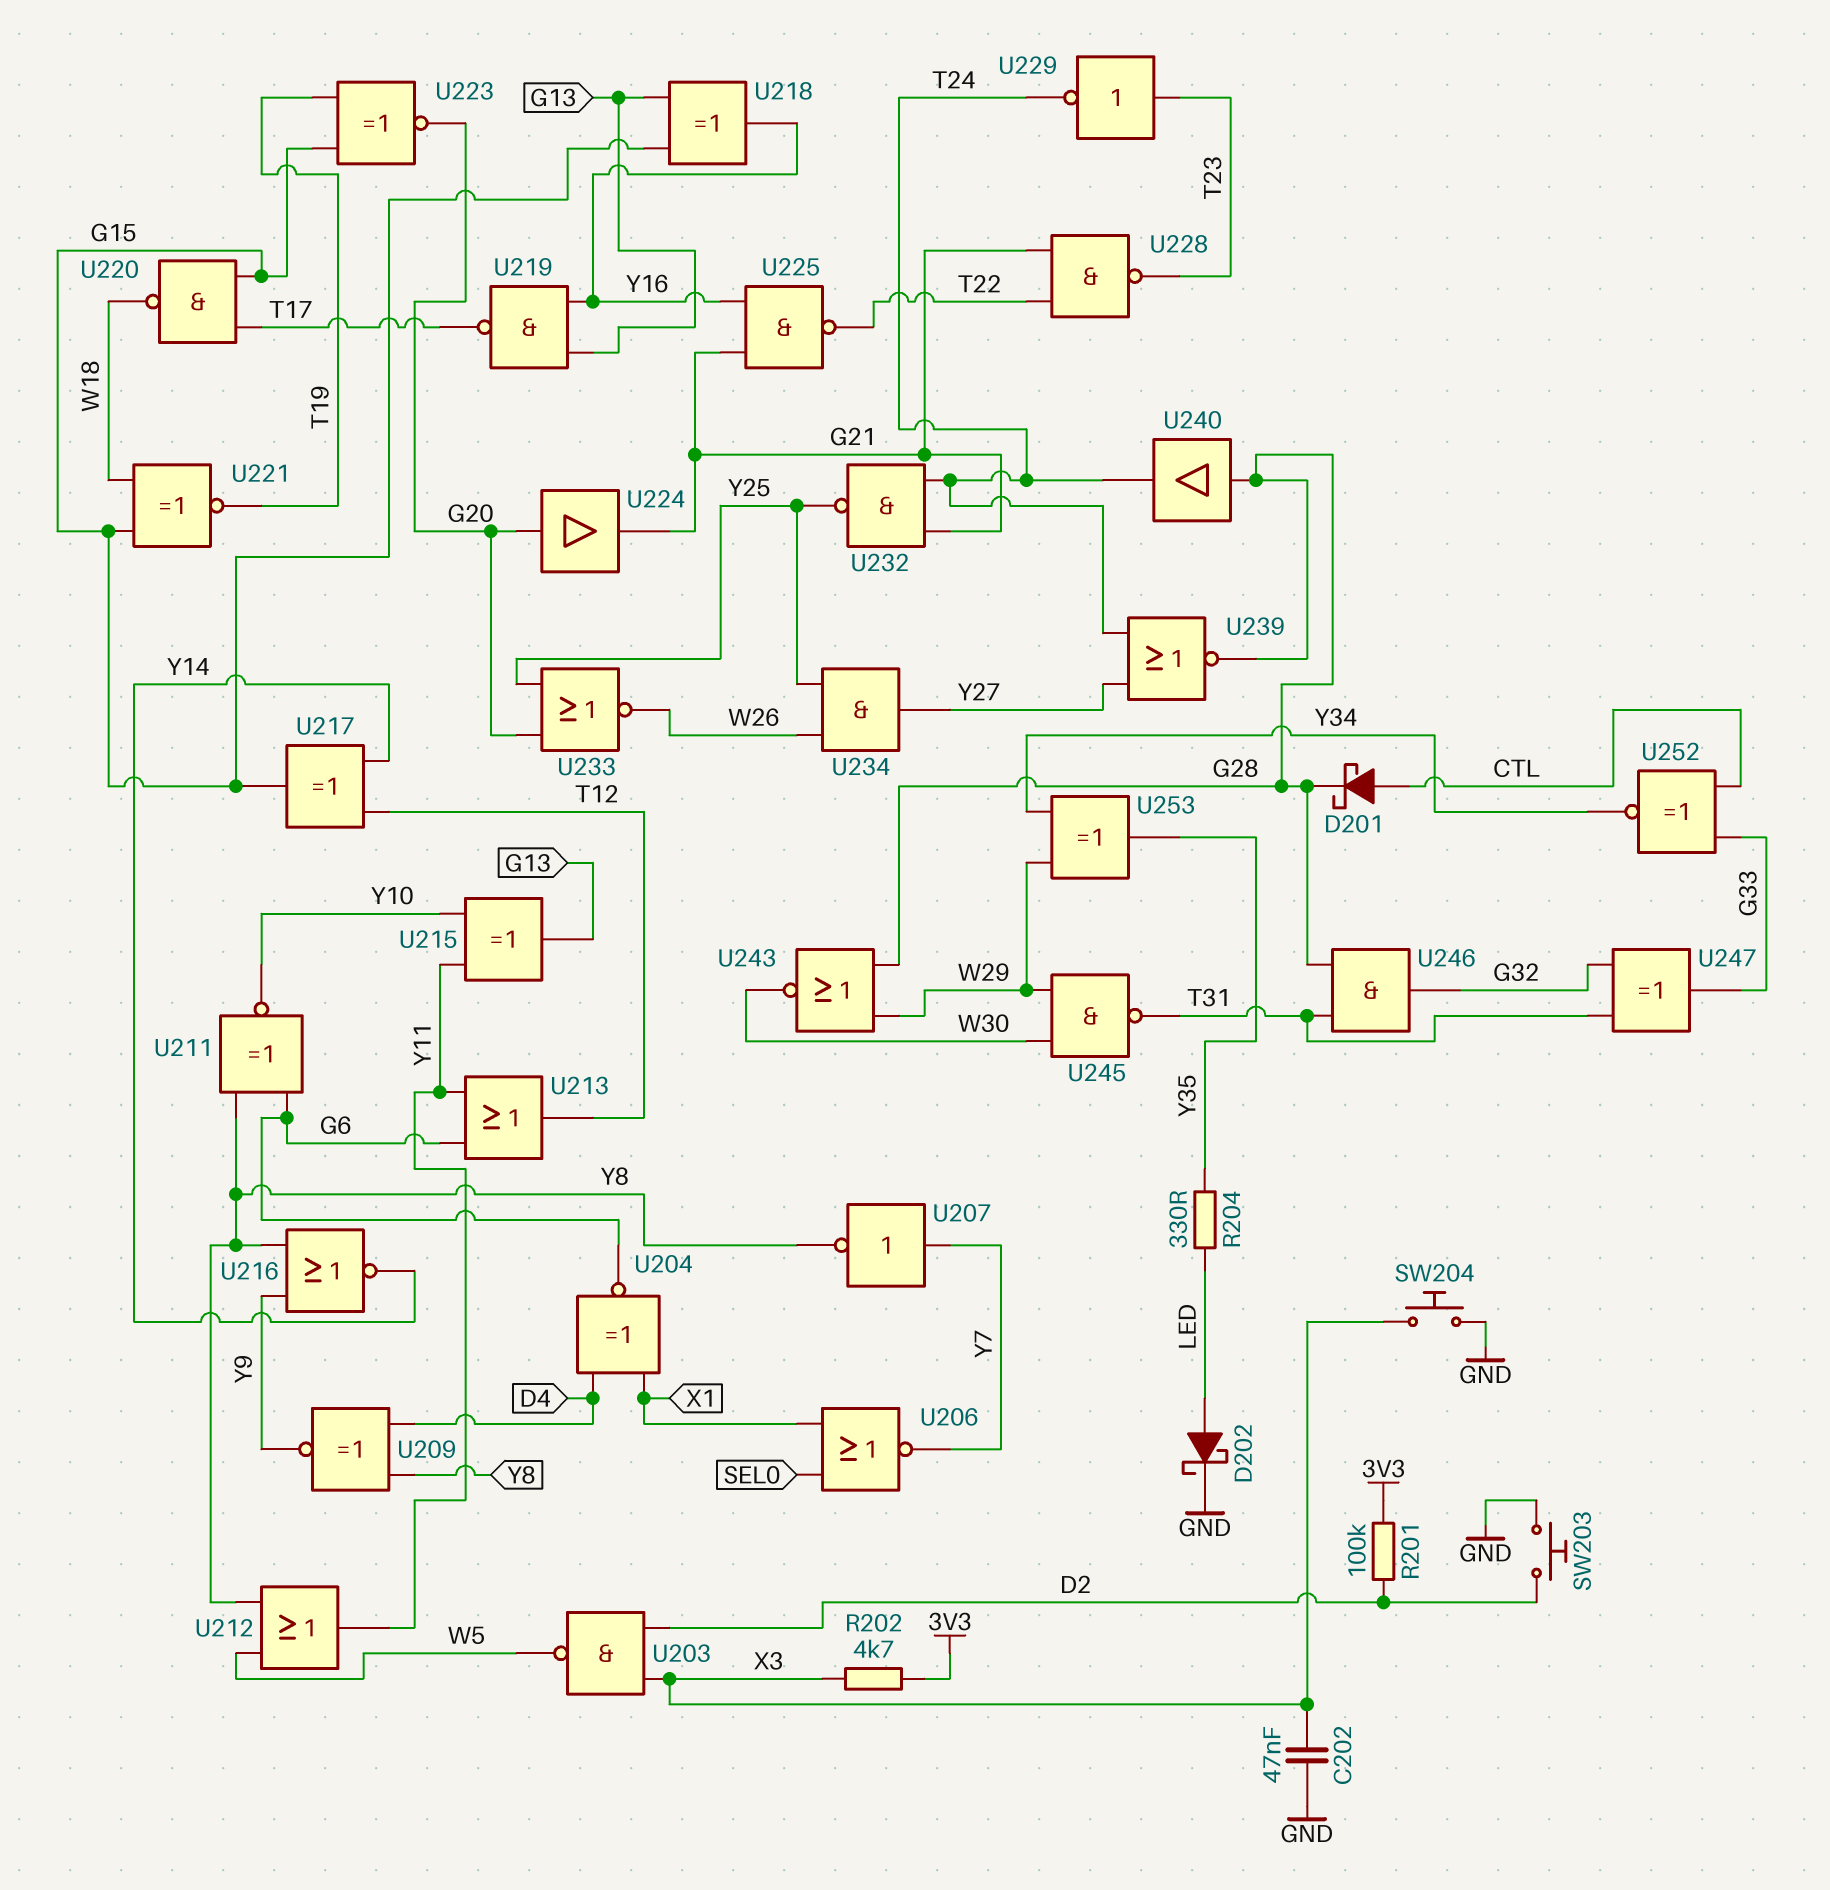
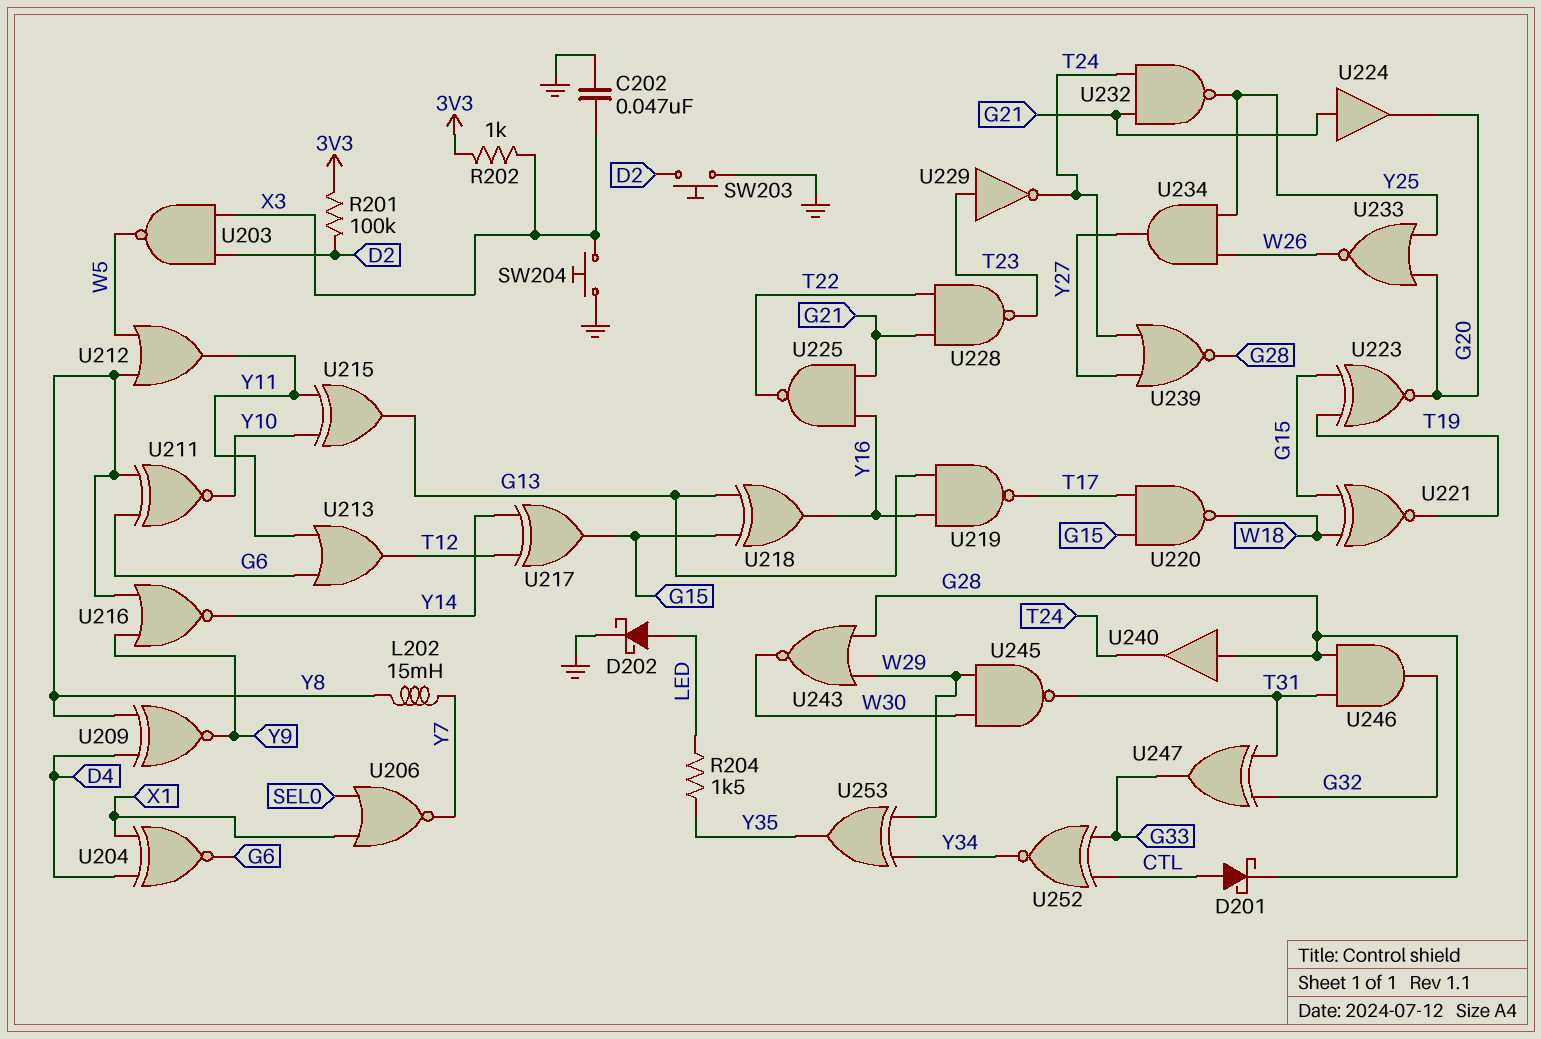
L202: none -> 15mH (Y7, Y8)
R202: 4.7k (3V3, X3) -> 1k (3V3, X3)
R204: 330 (LED, Y35) -> 1.5k (LED, Y35)
U207: NOT (in Y7, out Y8) -> none
U224: buffer (in G20, out G21) -> buffer (in G21, out G20)

